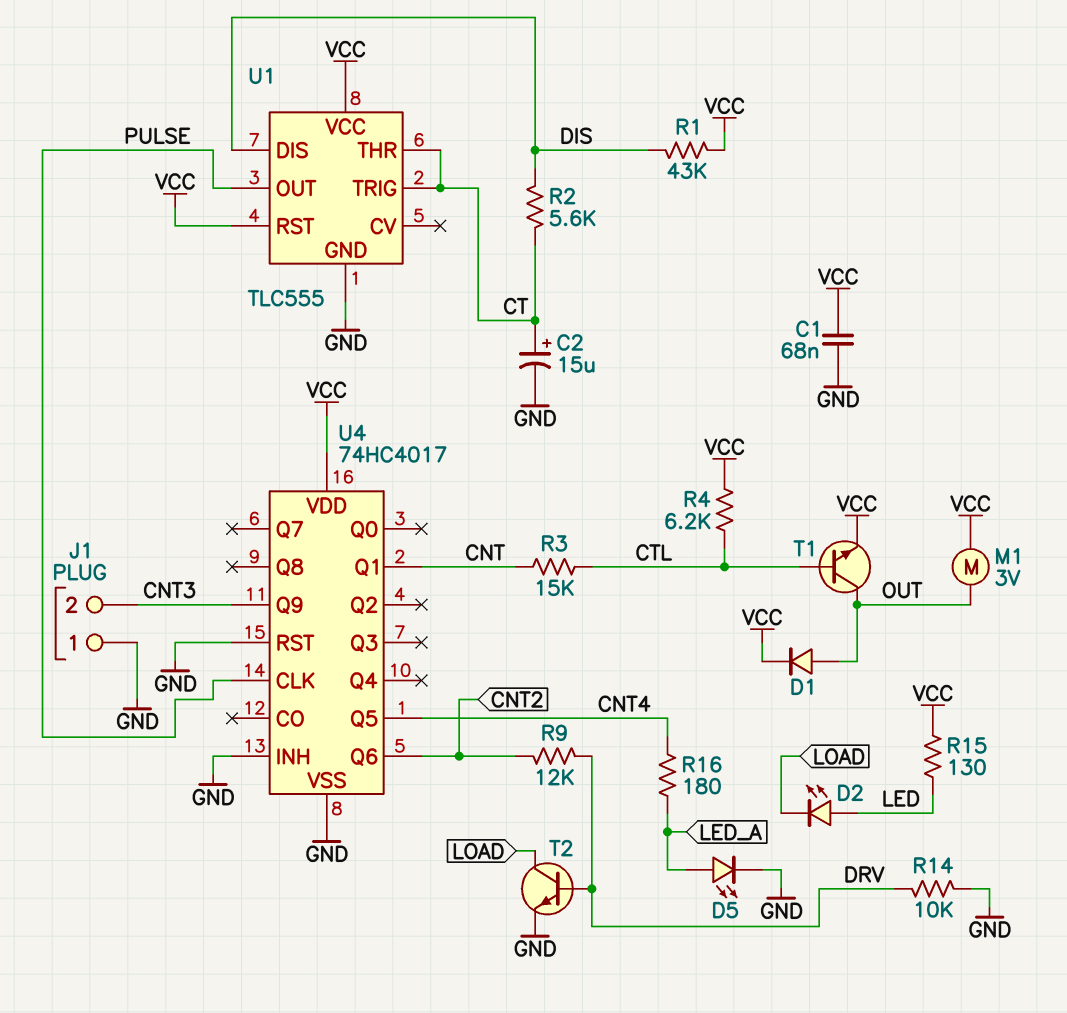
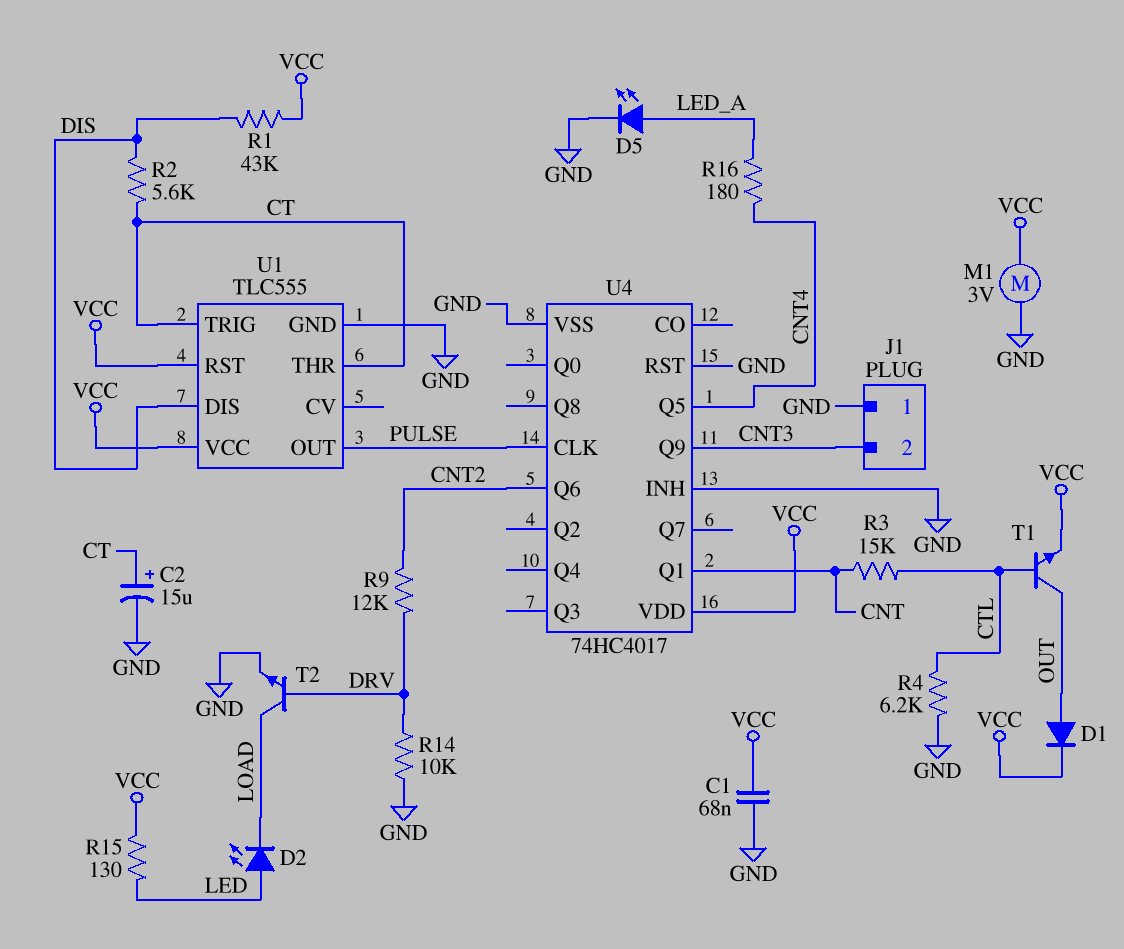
M1: motor 3V (OUT, VCC) -> motor 3V (GND, VCC)
R4: 6.2k (CTL, VCC) -> 6.2k (CTL, GND)

